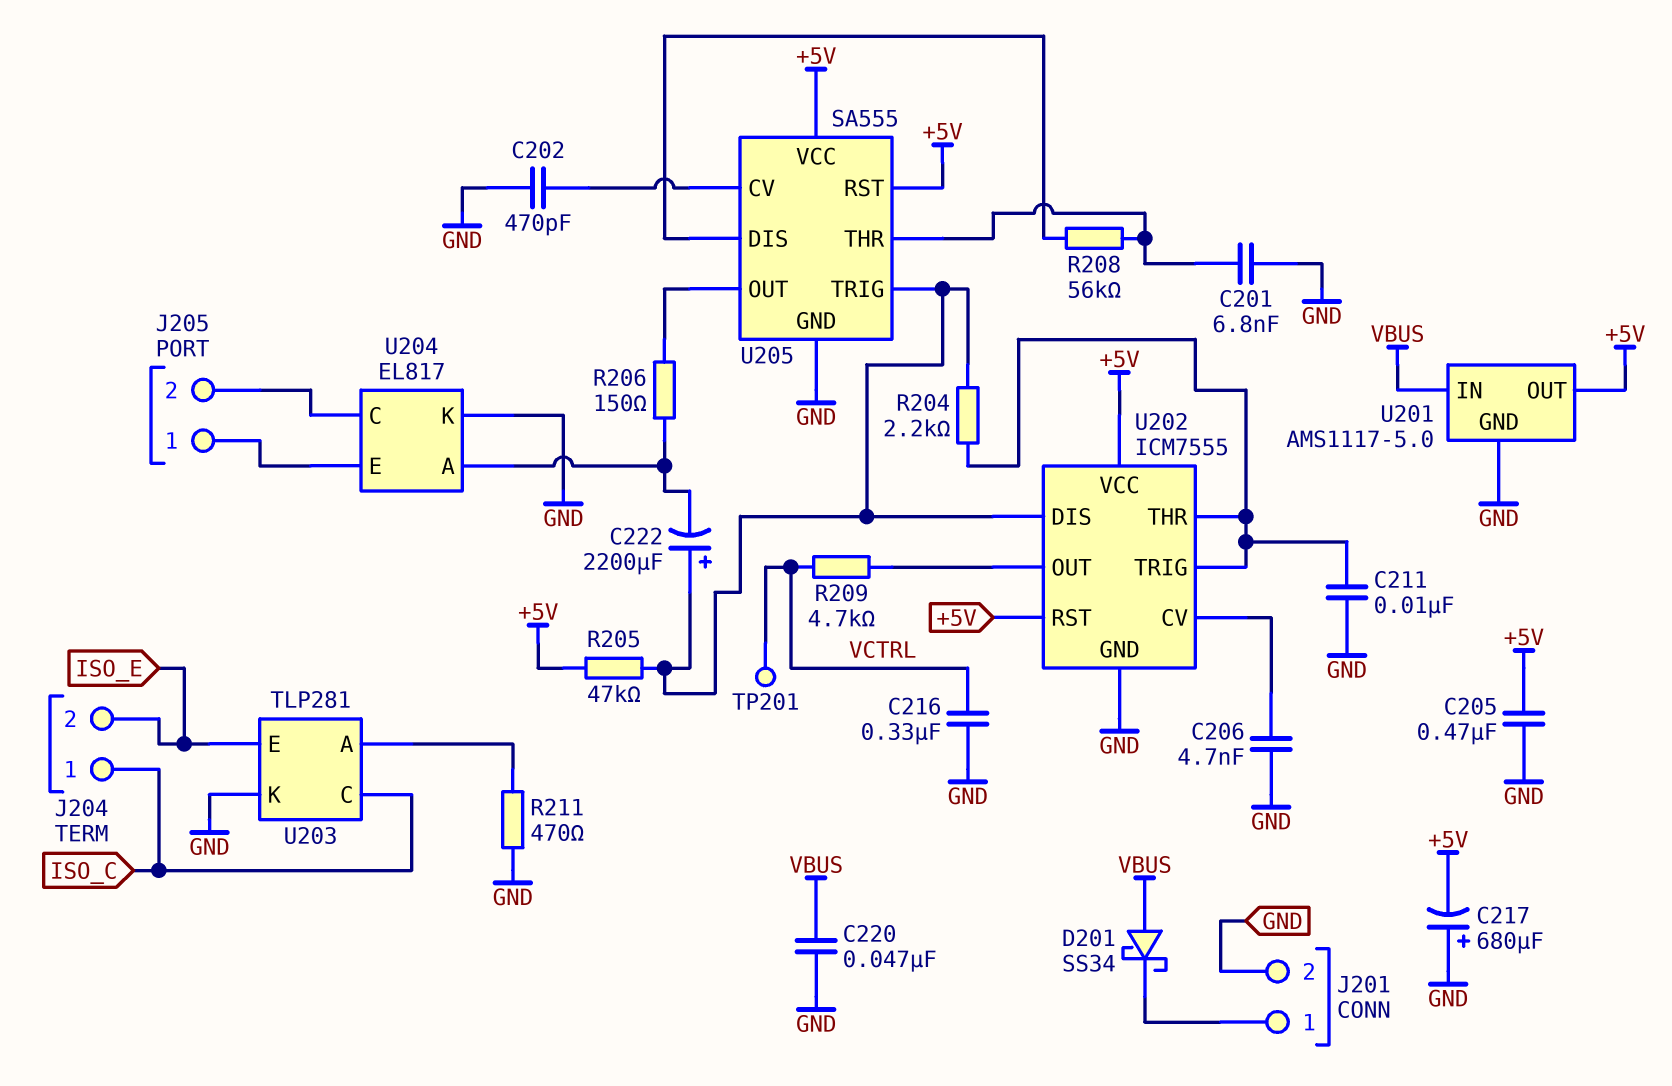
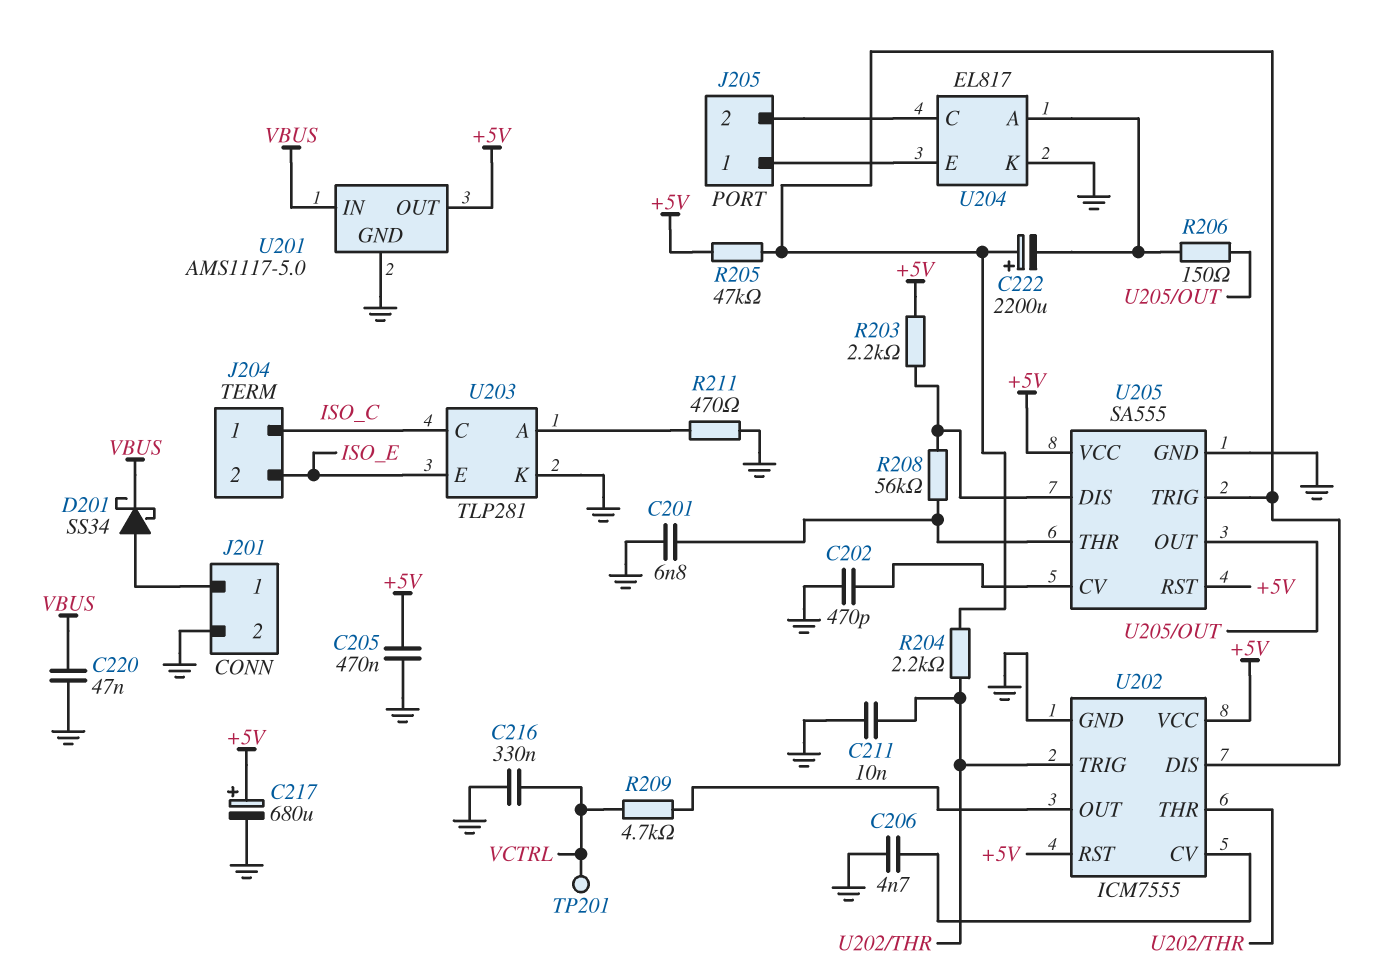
C217: 680uF (plus GND, minus +5V) -> 680uF (plus +5V, minus GND)
D201: schottky SS34 (A VBUS, K J201/1) -> schottky SS34 (A J201/1, K VBUS)
R203: none -> 2.2k (+5V, U205/DIS)

